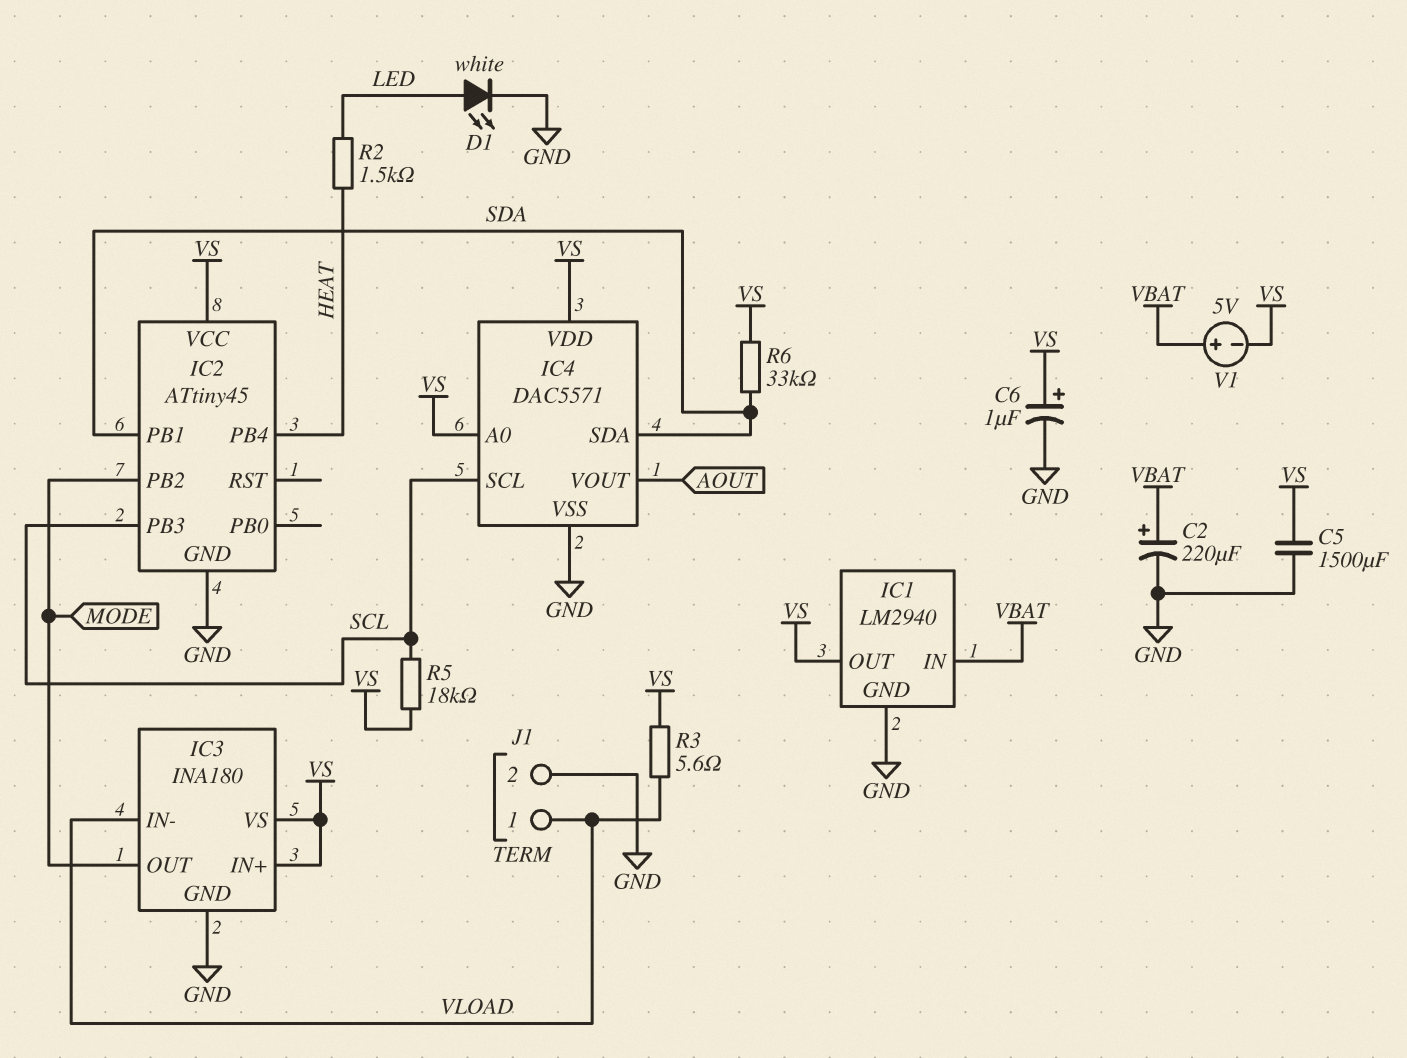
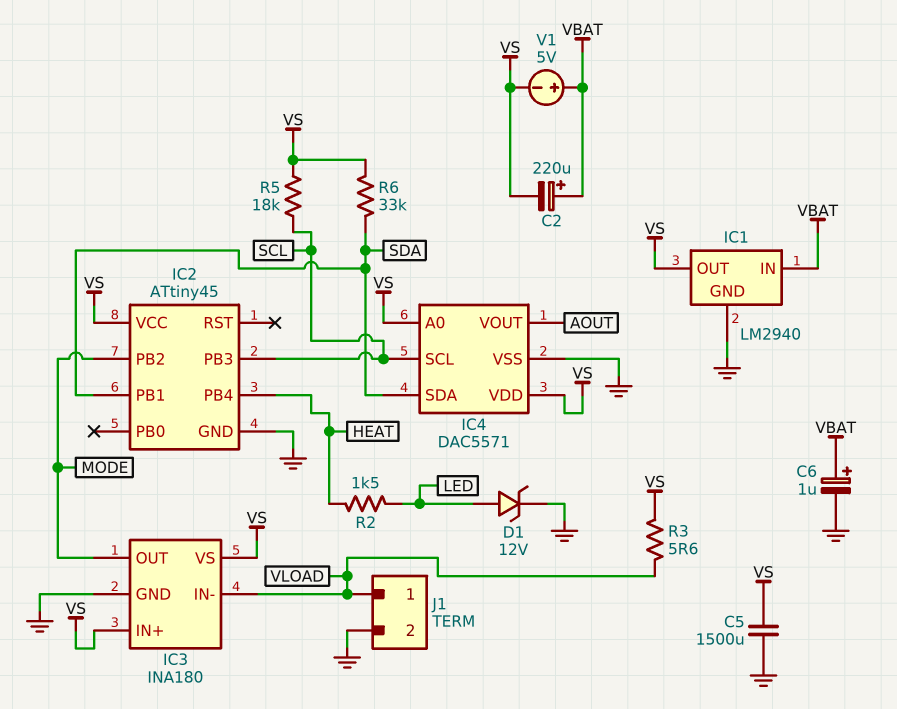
C2: 220uF (plus VBAT, minus GND) -> 220uF (plus VBAT, minus VS)
C6: 1uF (plus VS, minus GND) -> 1uF (plus VBAT, minus GND)
D1: LED white (A LED, K GND) -> zener 12V (A LED, K GND)

